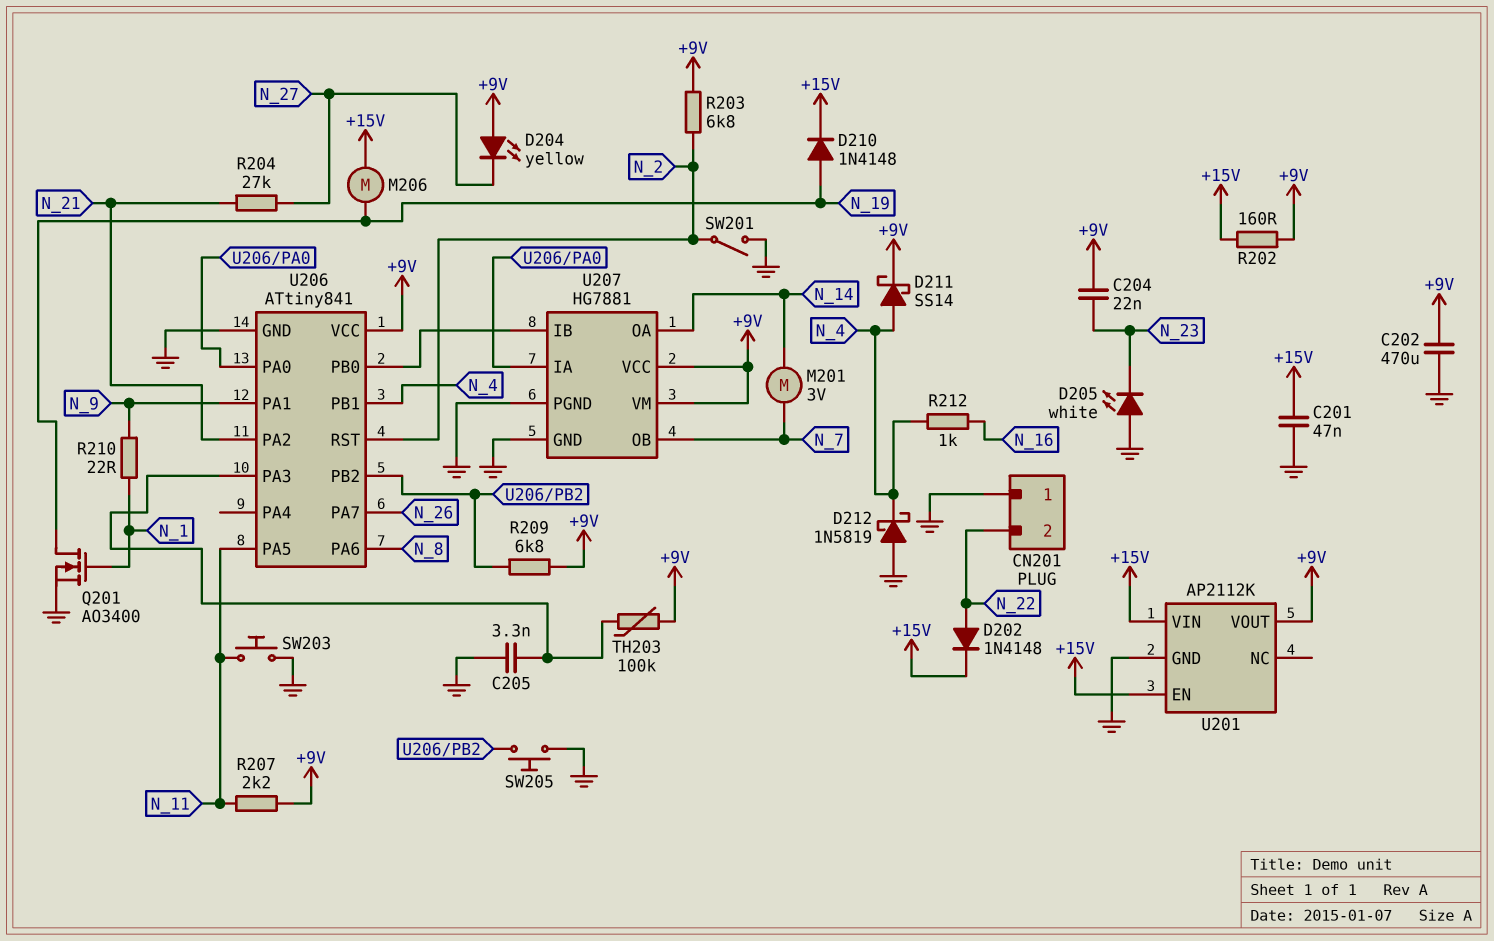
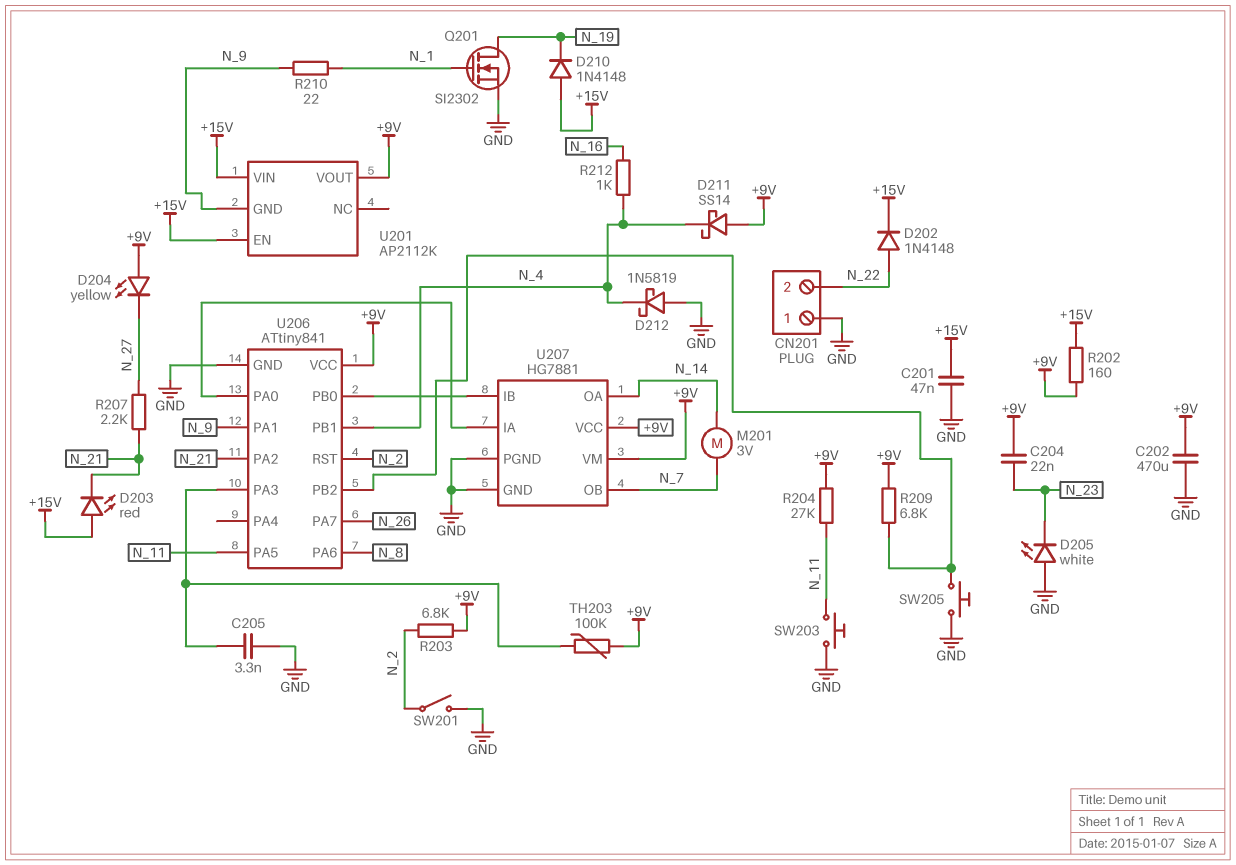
D203: none -> LED red (A +15V, K N_21)
D210: diode 1N4148 (A N_19, K +15V) -> diode 1N4148 (A +15V, K N_19)
D211: schottky SS14 (A N_4, K +9V) -> schottky SS14 (A +9V, K N_4)
M206: motor (+15V, N_19) -> none
Q201: NMOS AO3400 (G N_1, D N_19, S GND) -> NMOS SI2302 (G N_1, D N_19, S GND)
R204: 27k (N_21, N_27) -> 27k (+9V, N_11)
R207: 2.2k (+9V, N_11) -> 2.2k (N_21, N_27)
U201 pin GND: GND -> N_9

